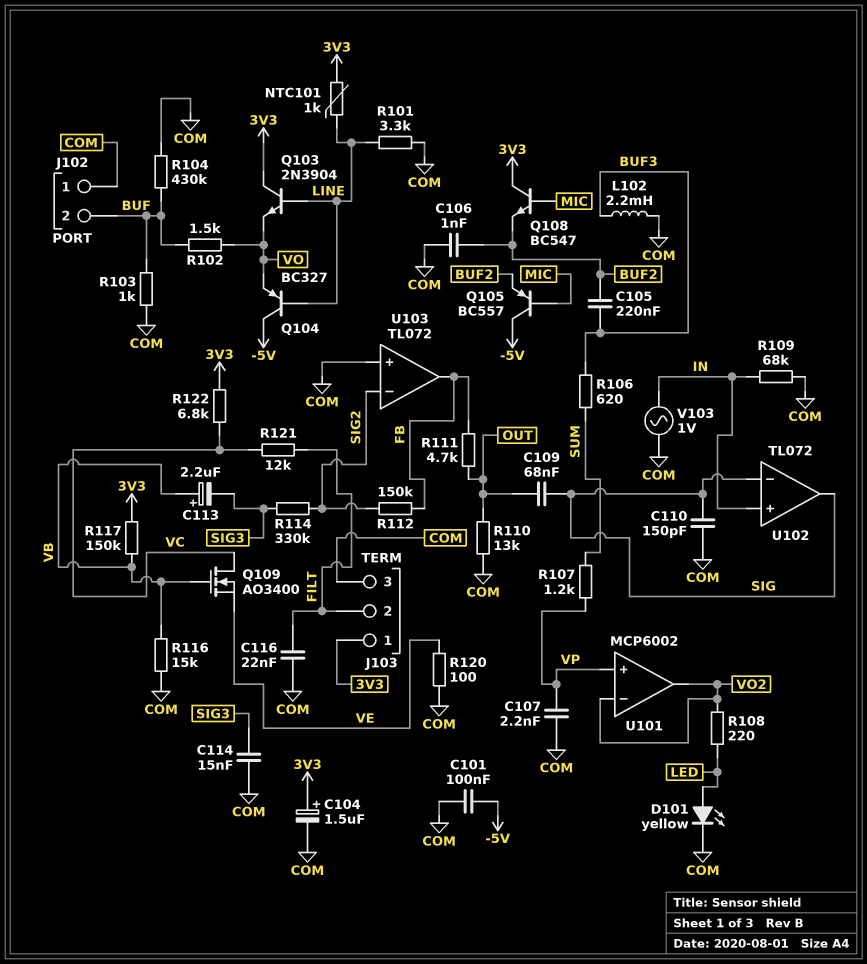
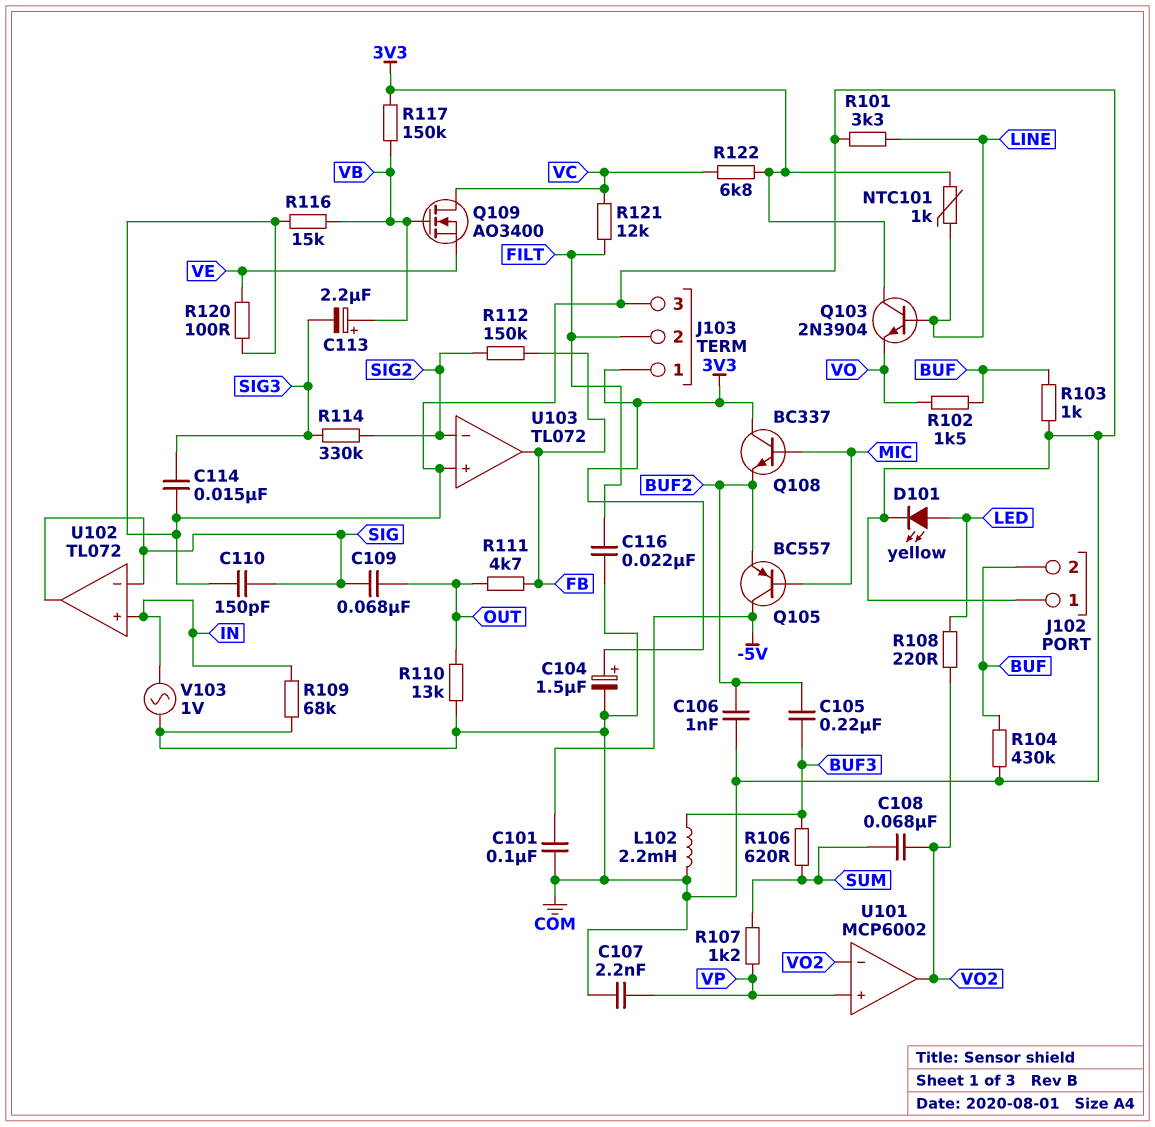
C108: none -> 68nF (SUM, VO2)
Q104: PNP BC327 (B LINE, C -5V, E VO) -> none
Q108: NPN BC547 (B MIC, C 3V3, E BUF2) -> NPN BC337 (B MIC, C 3V3, E BUF2)

